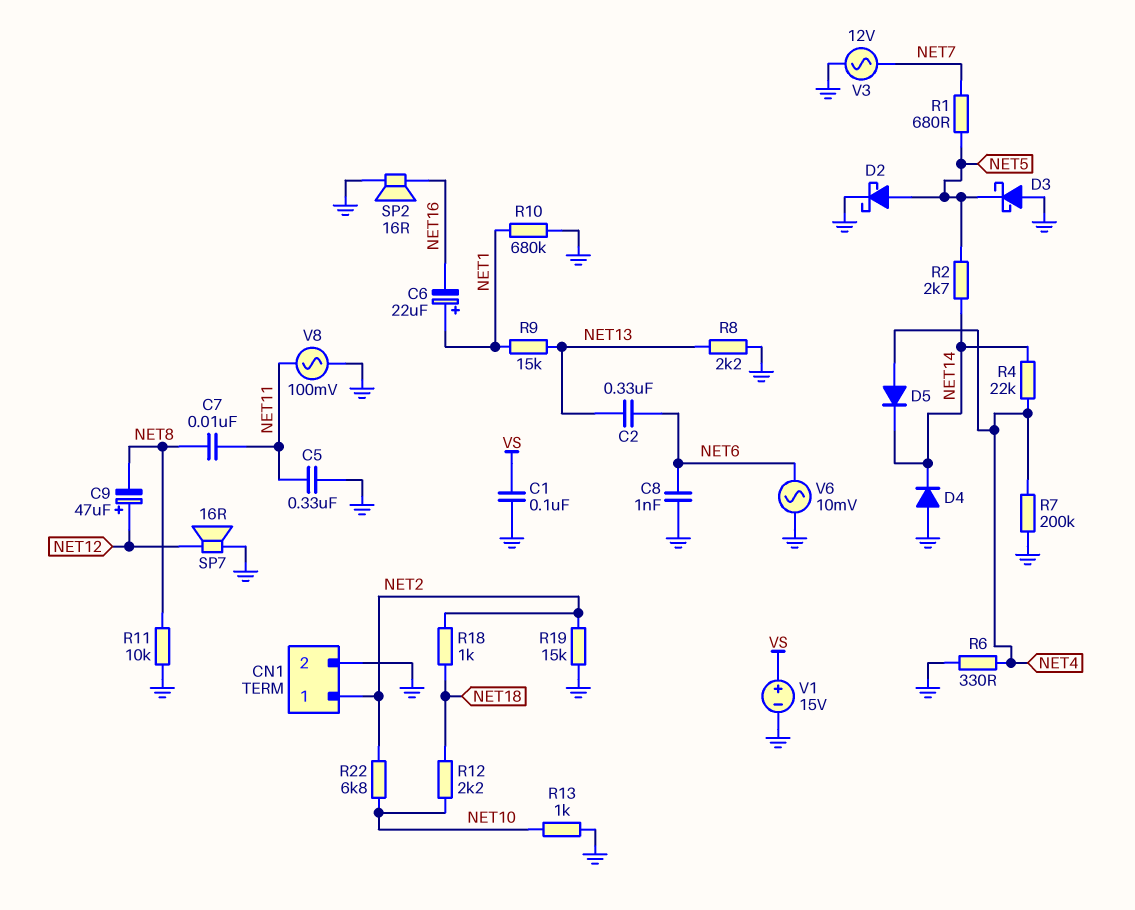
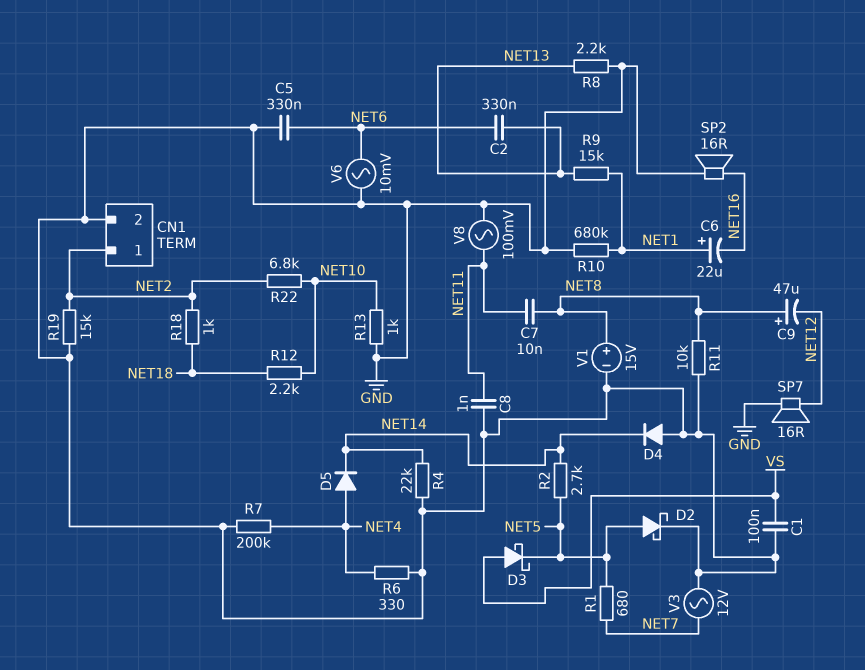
C5: 330nF (GND, NET11) -> 330nF (GND, NET6)
C8: 1nF (GND, NET6) -> 1nF (GND, NET11)
C9: 47uF (plus NET12, minus NET8) -> 47uF (plus NET8, minus NET12)
D3: schottky (A GND, K NET5) -> schottky (A VS, K NET5)
R4: 22k (NET4, NET14) -> 22k (GND, NET14)
V1: 15V (plus VS, minus GND) -> 15V (plus NET8, minus GND)

